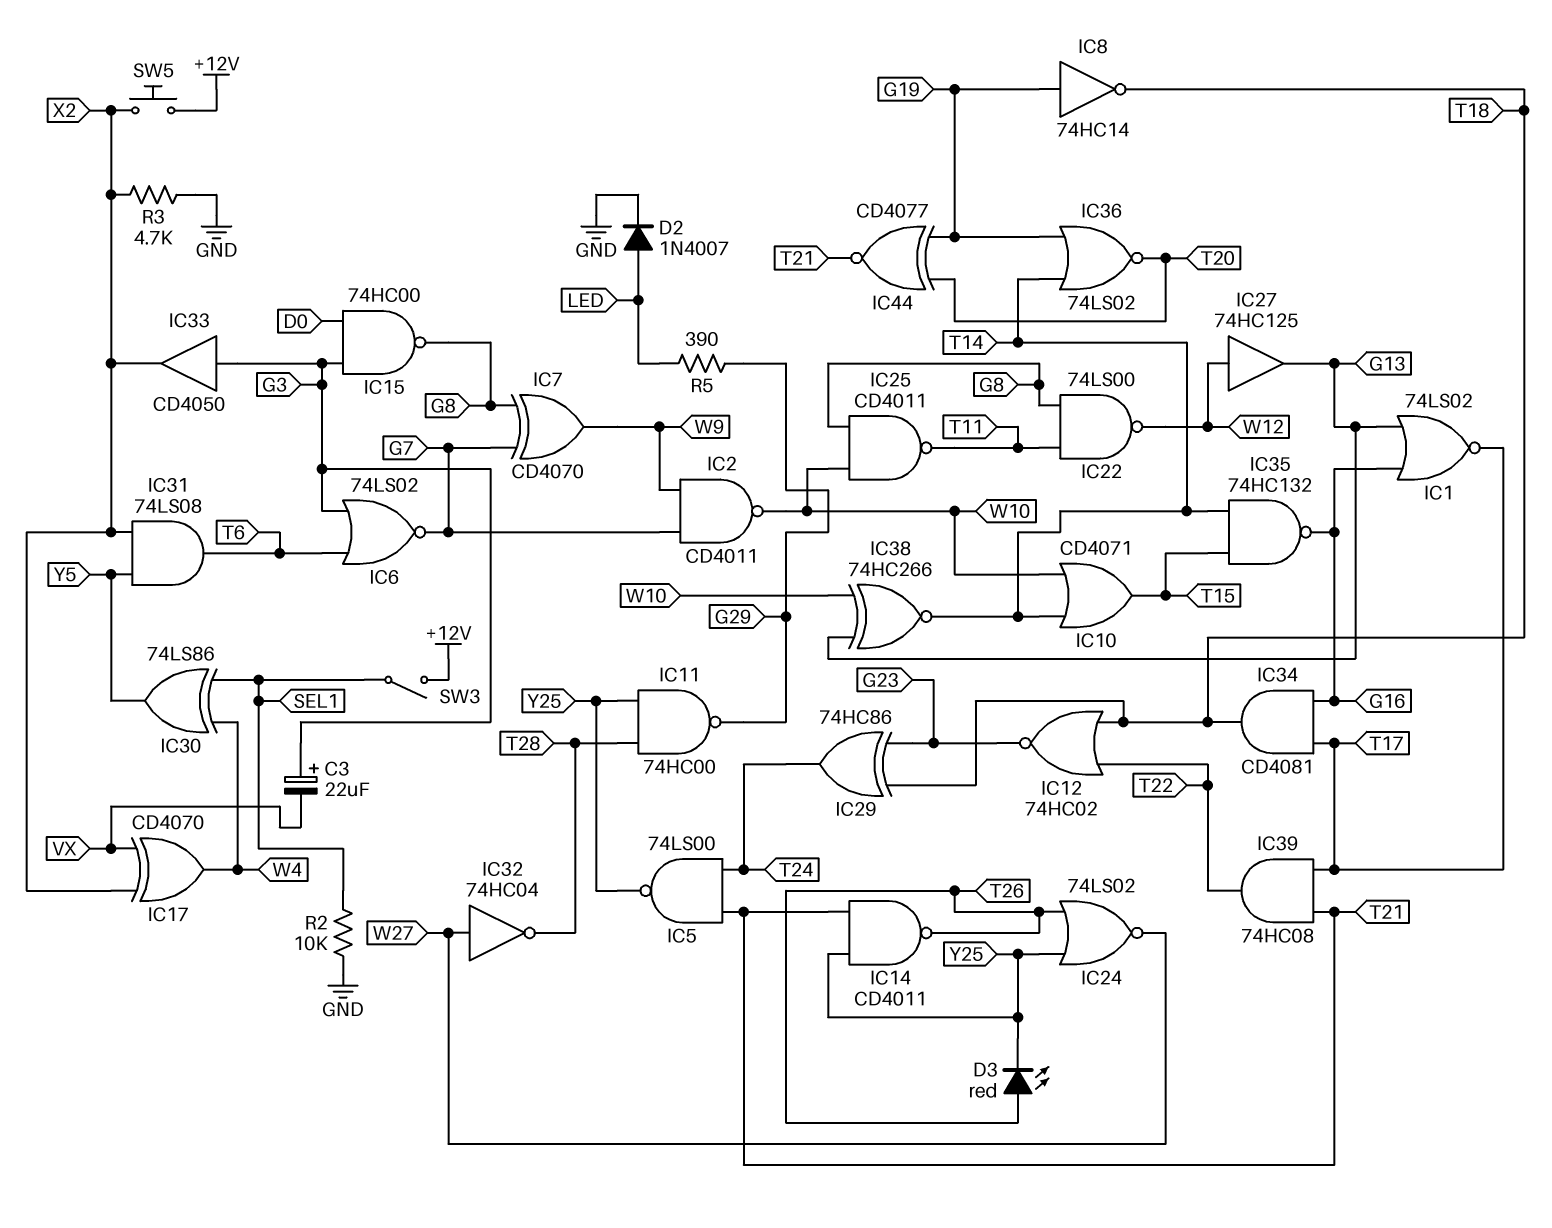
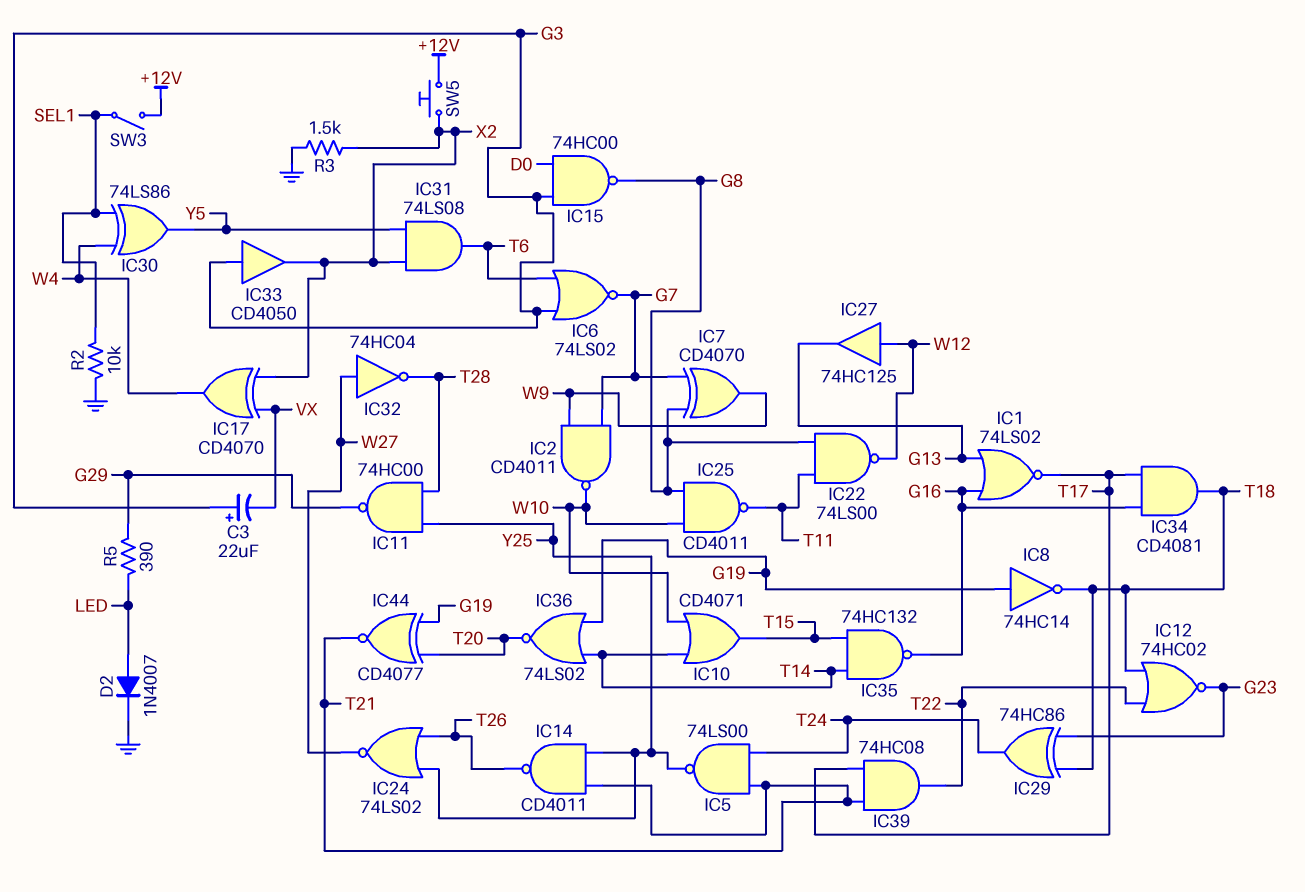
D3: LED red (A T26, K Y25) -> none
IC38: XNOR 74HC266 (in G13, in W10, out T14) -> none
R3: 4.7k (GND, X2) -> 1.5k (GND, X2)

